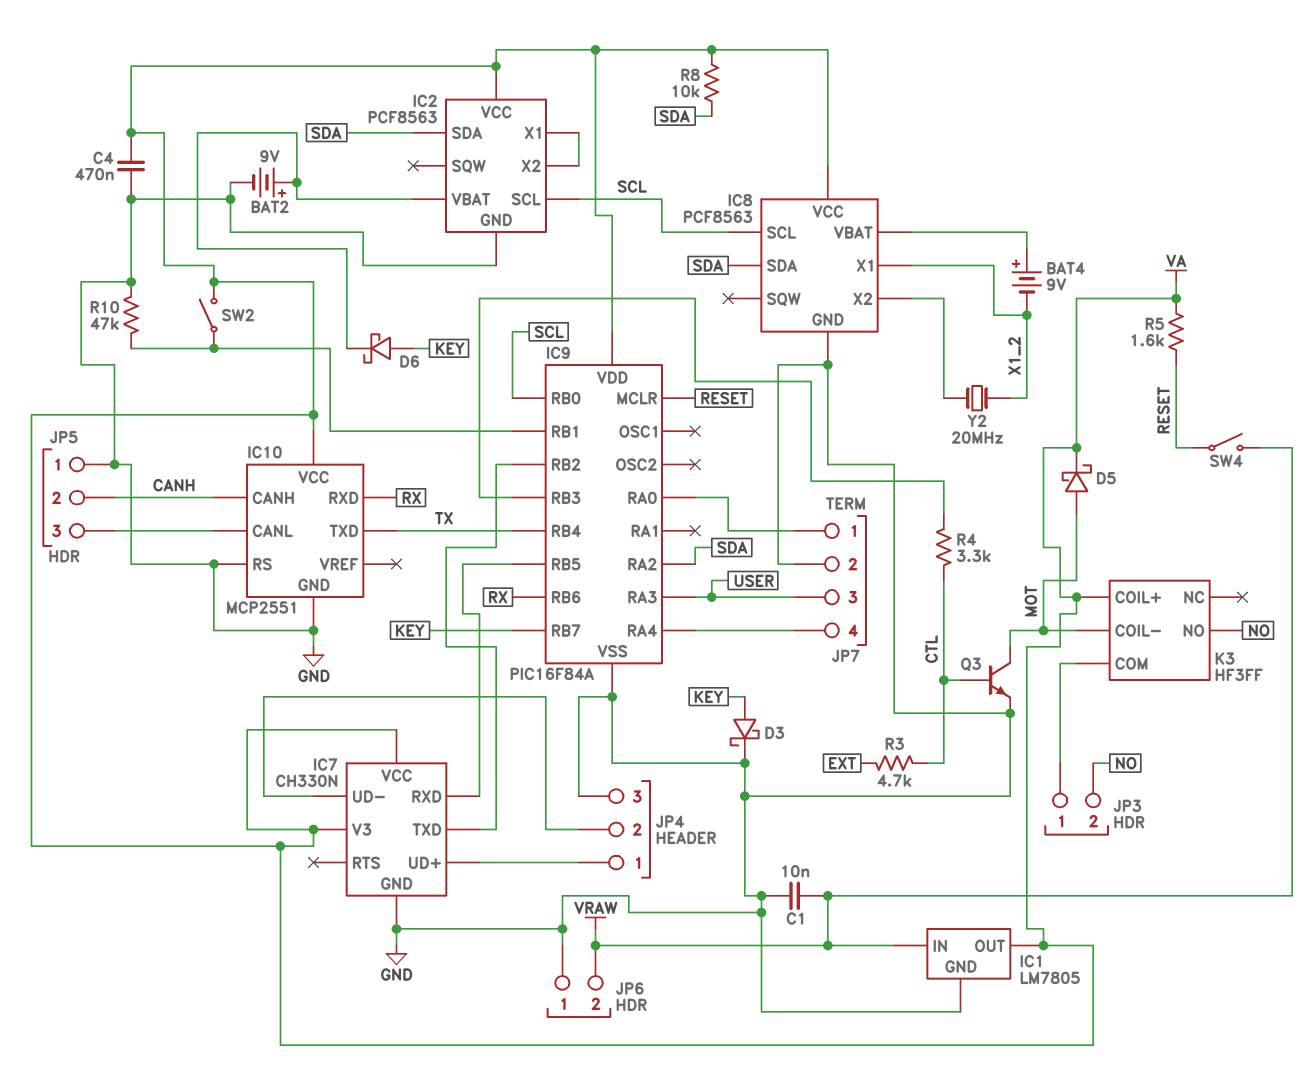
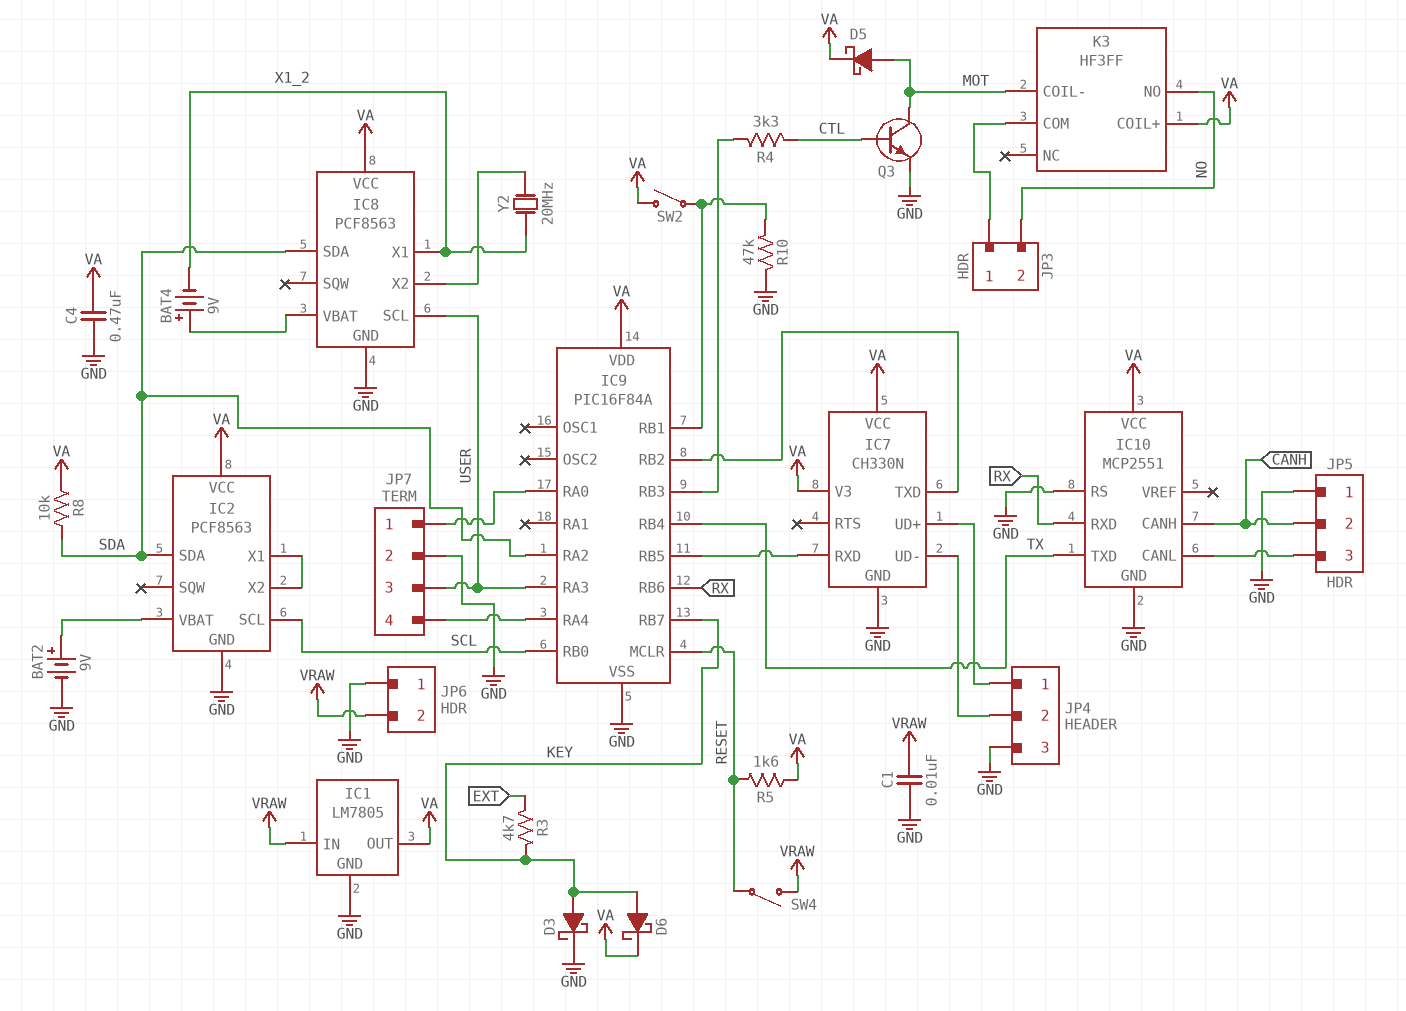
D6: schottky (A KEY, K IC2/VBAT) -> schottky (A KEY, K VA)
IC8 pin SCL: SCL -> USER
R3: 4.7k (CTL, EXT) -> 4.7k (EXT, KEY)

